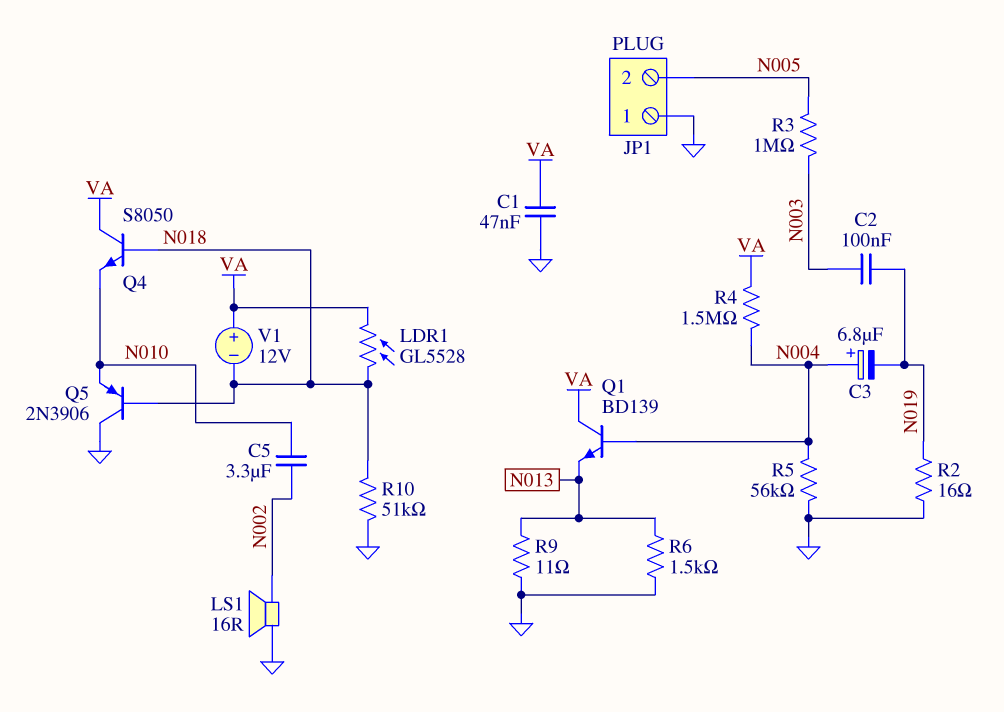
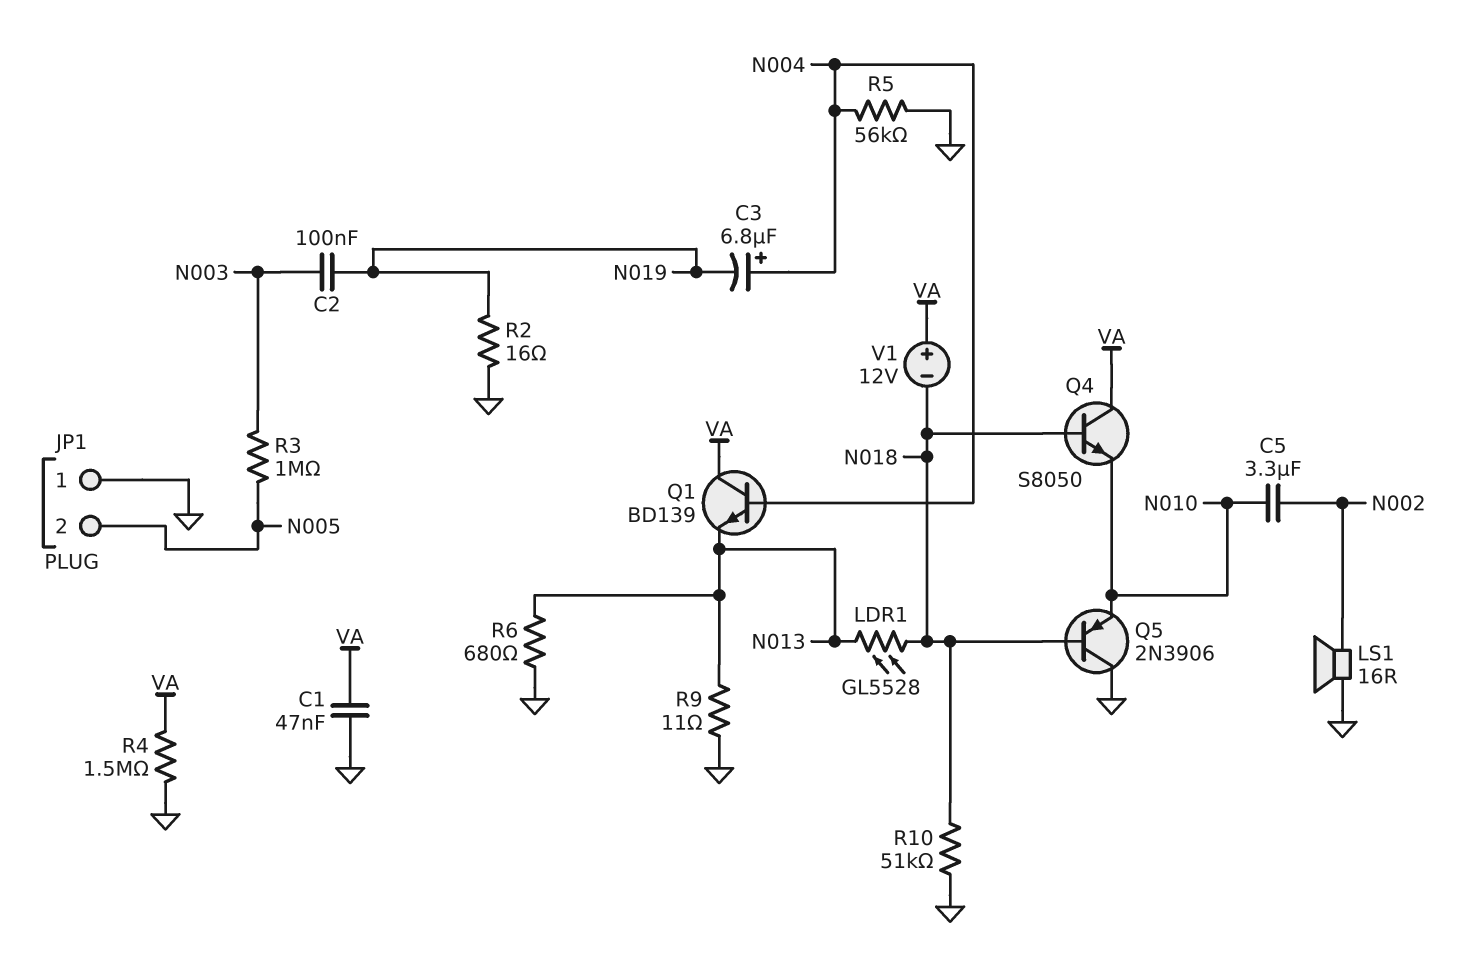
LDR1: GL5528 (N018, VA) -> GL5528 (N013, N018)
R4: 1.5M (N004, VA) -> 1.5M (GND, VA)
R6: 1.5k (GND, N013) -> 680 (GND, N013)

